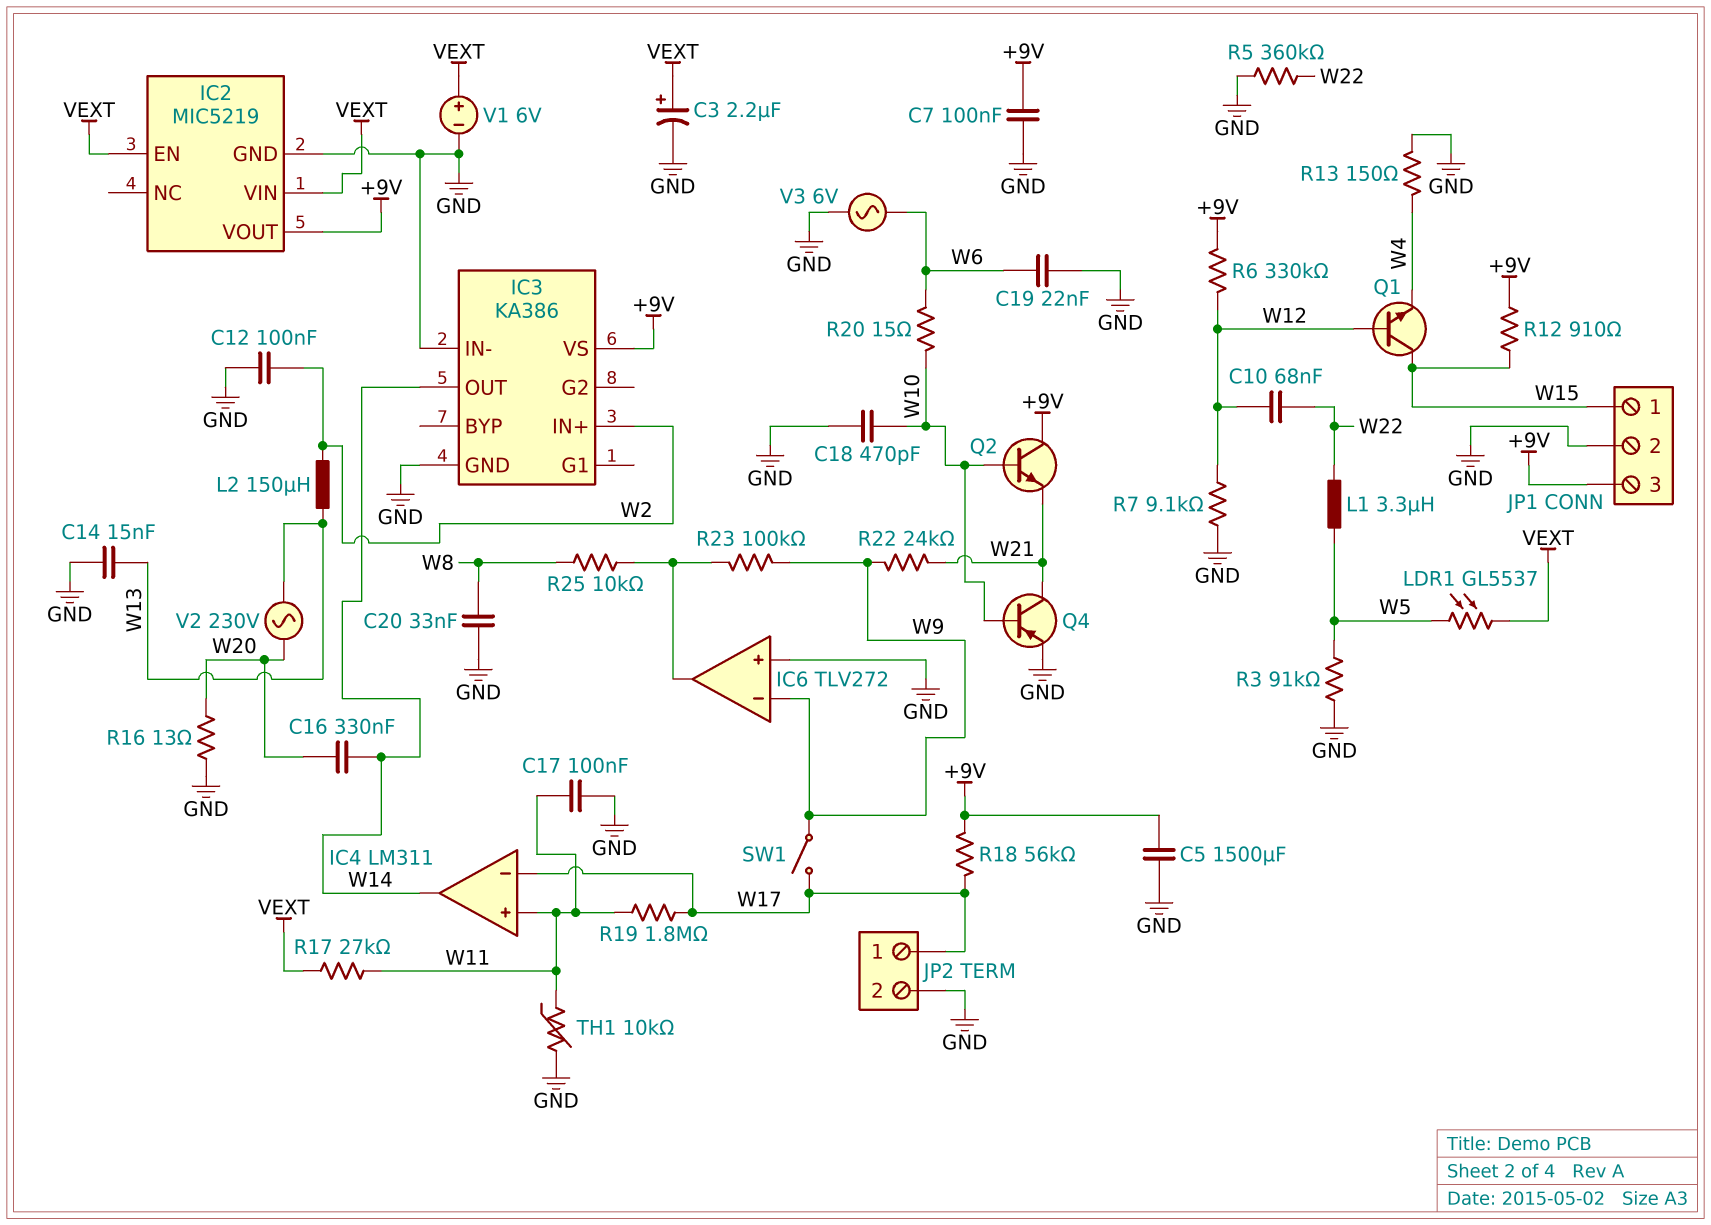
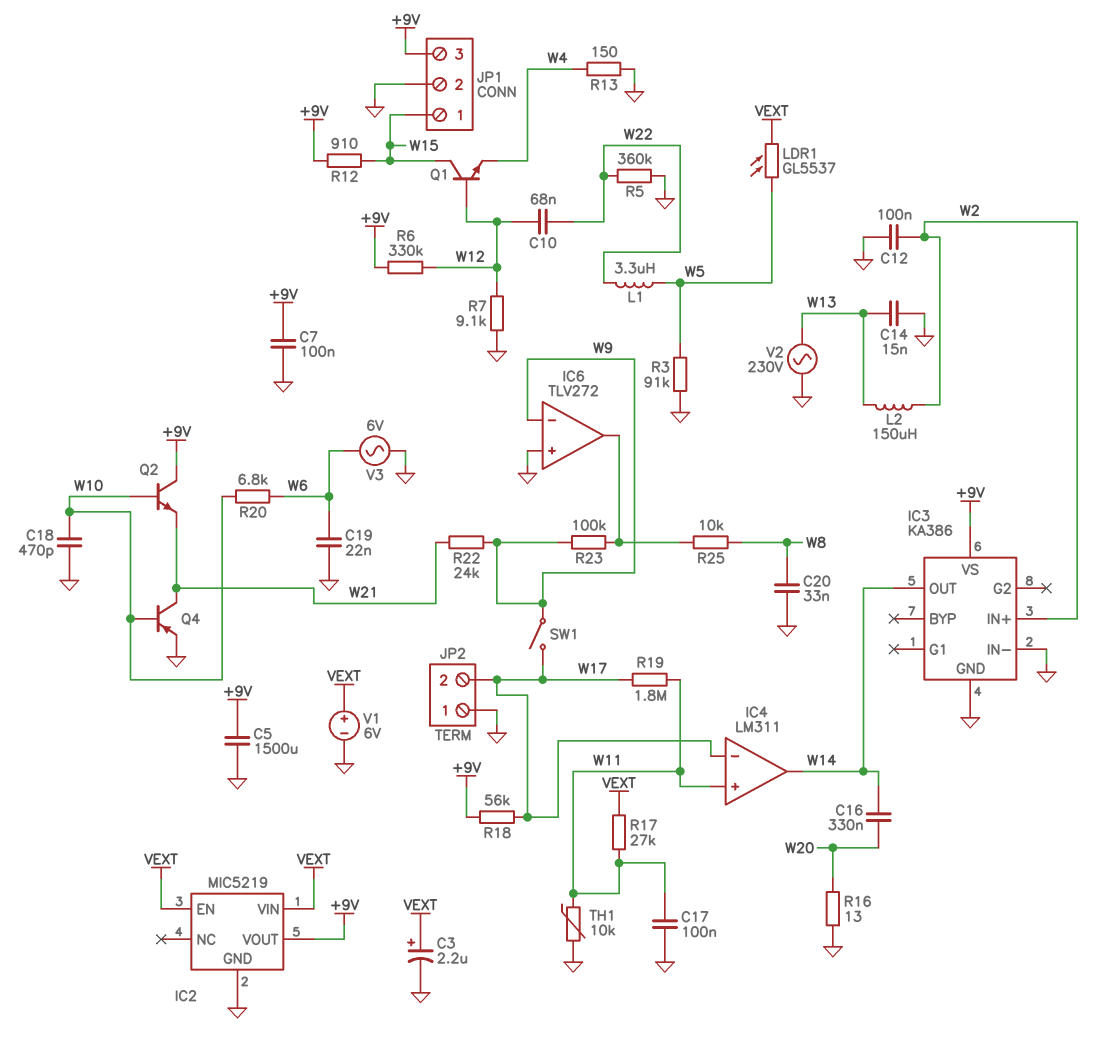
JP2 pin 1: W17 -> GND
JP2 pin 2: GND -> W17
R20: 15 (W6, W10) -> 6.8k (W6, W10)
V2: AC 230V (W13, W20) -> AC 230V (GND, W13)

